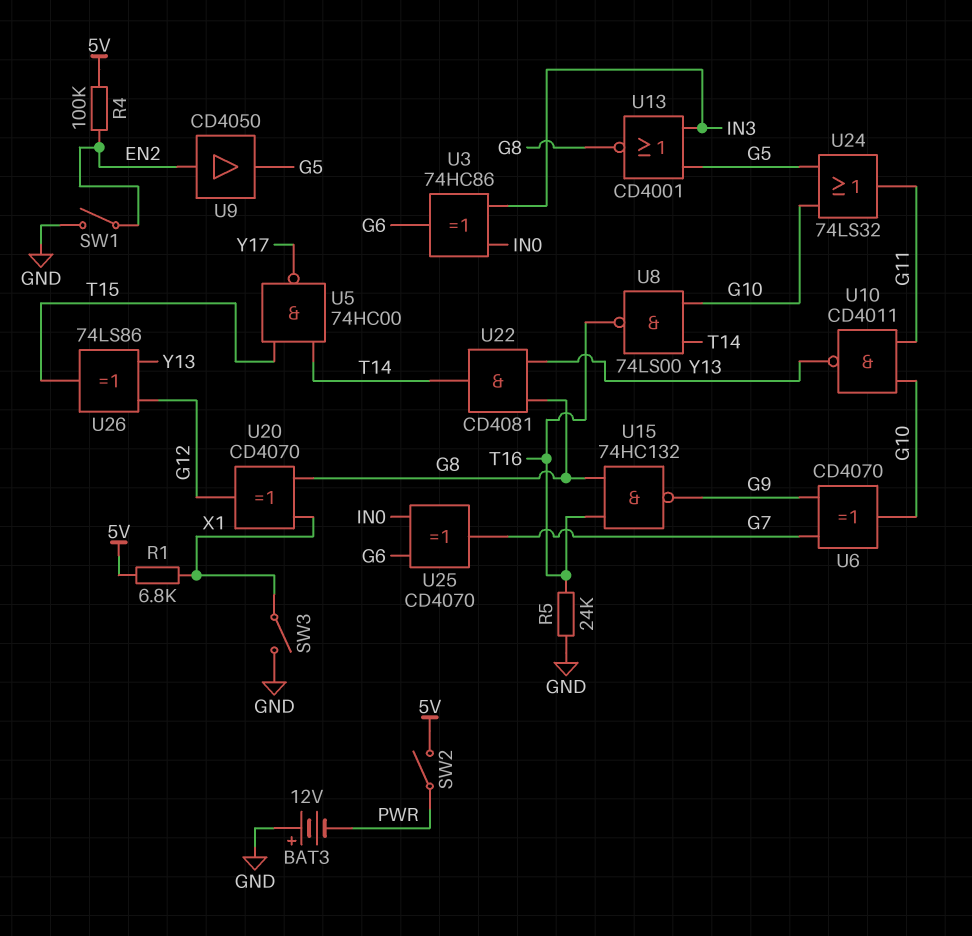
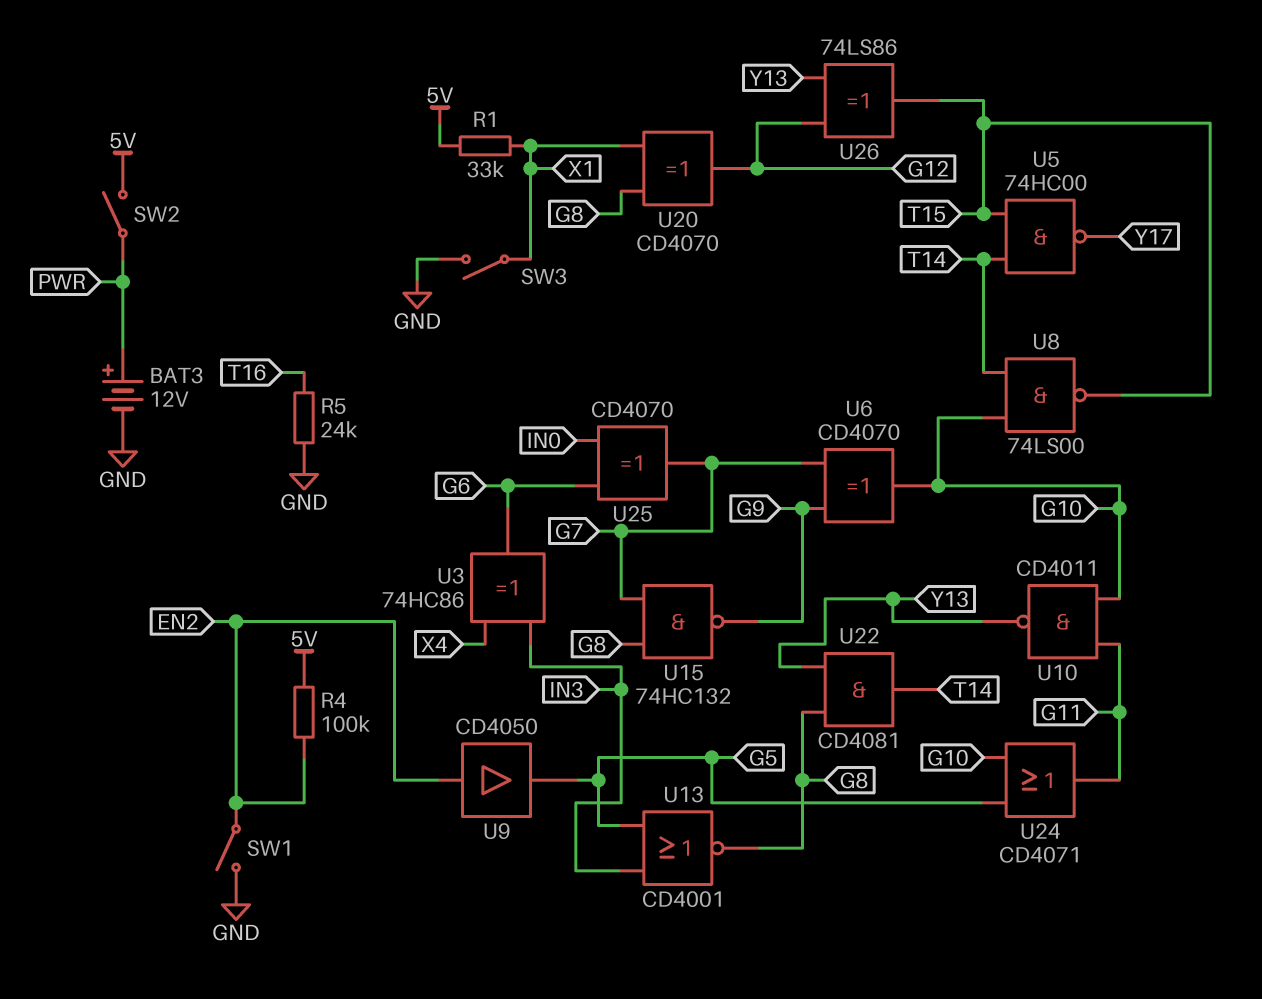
BAT3: 12V (plus GND, minus PWR) -> 12V (plus PWR, minus GND)
R1: 6.8k (5V, X1) -> 33k (5V, X1)
U3: XOR 74HC86 (in IN0, in IN3, out G6) -> XOR 74HC86 (in IN3, in X4, out G6)
U8: NAND 74LS00 (in G10, in T14, out T16) -> NAND 74LS00 (in G10, in T14, out T15)
U15: NAND 74HC132 (in G8, in T16, out G9) -> NAND 74HC132 (in G7, in G8, out G9)
U24: OR 74LS32 (in G5, in G10, out G11) -> OR CD4071 (in G5, in G10, out G11)

